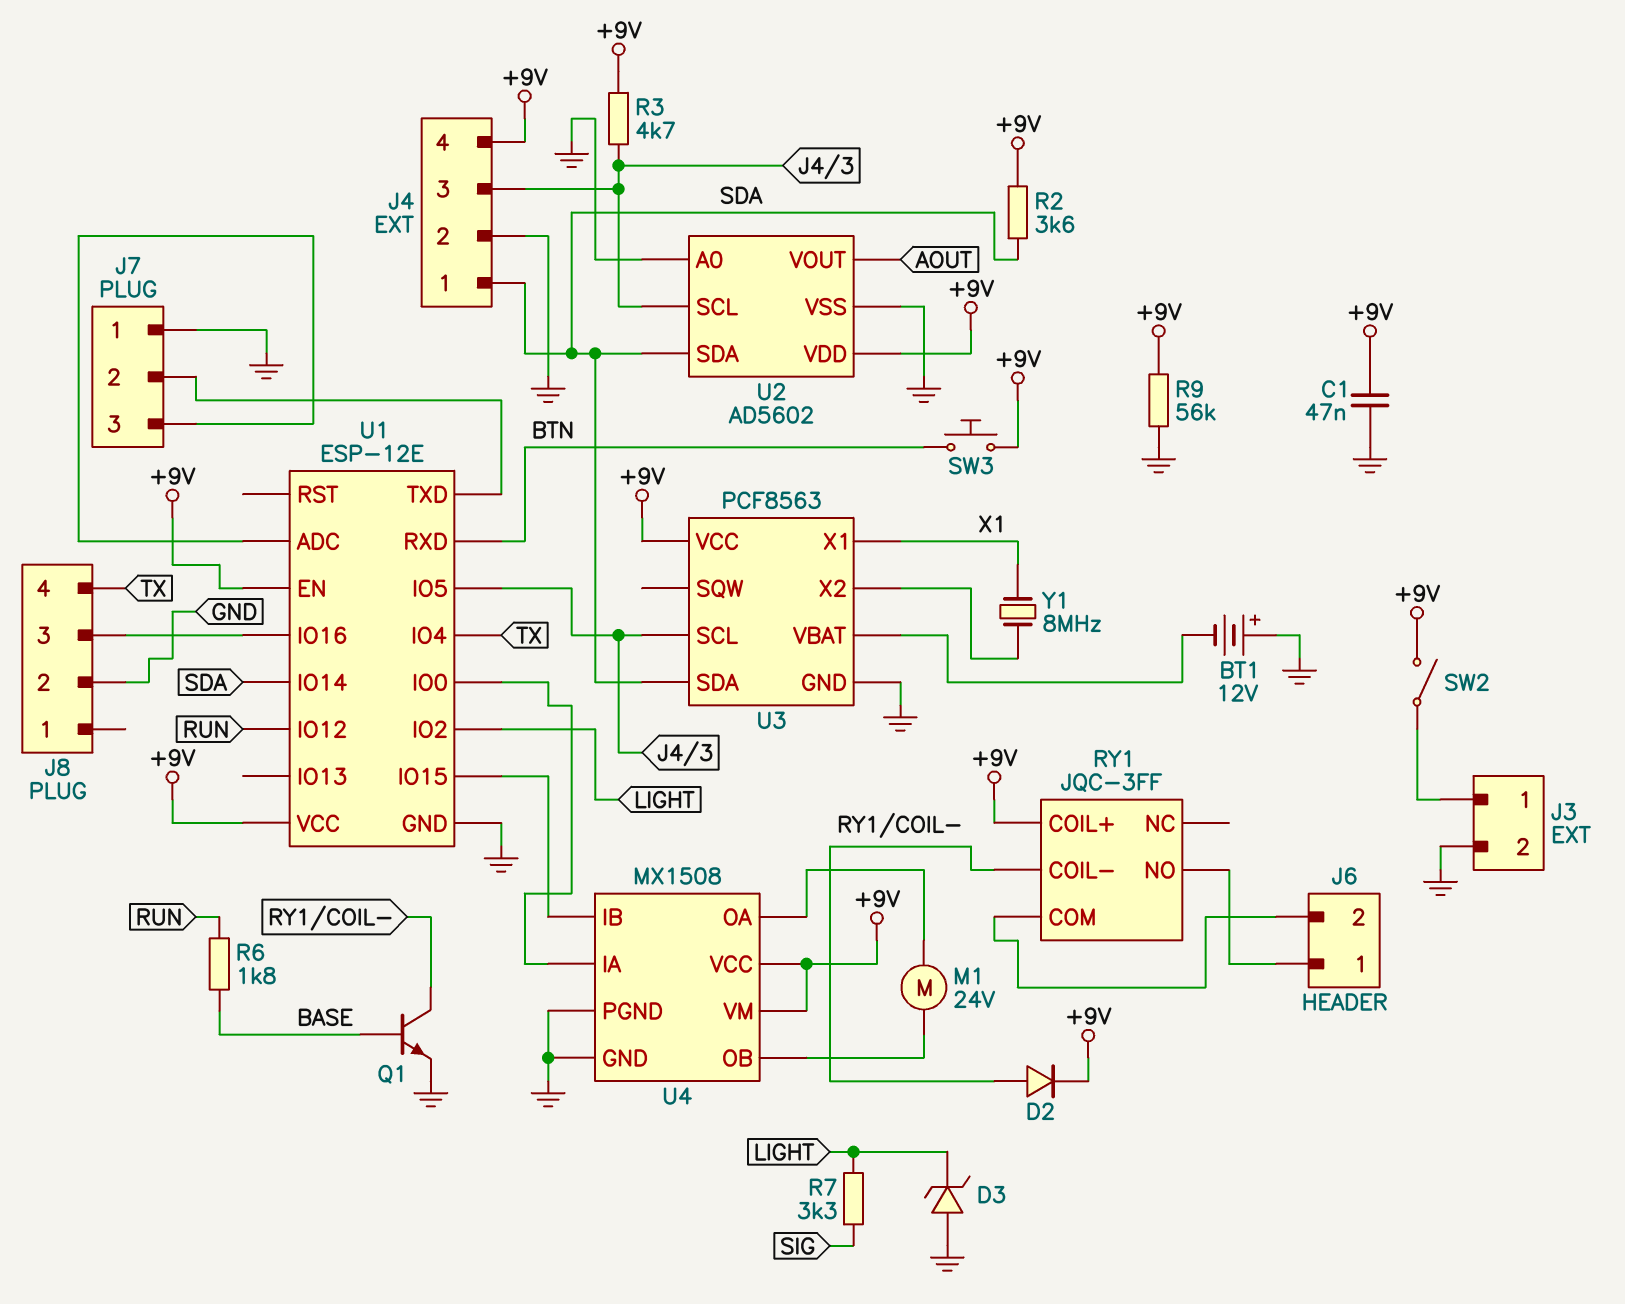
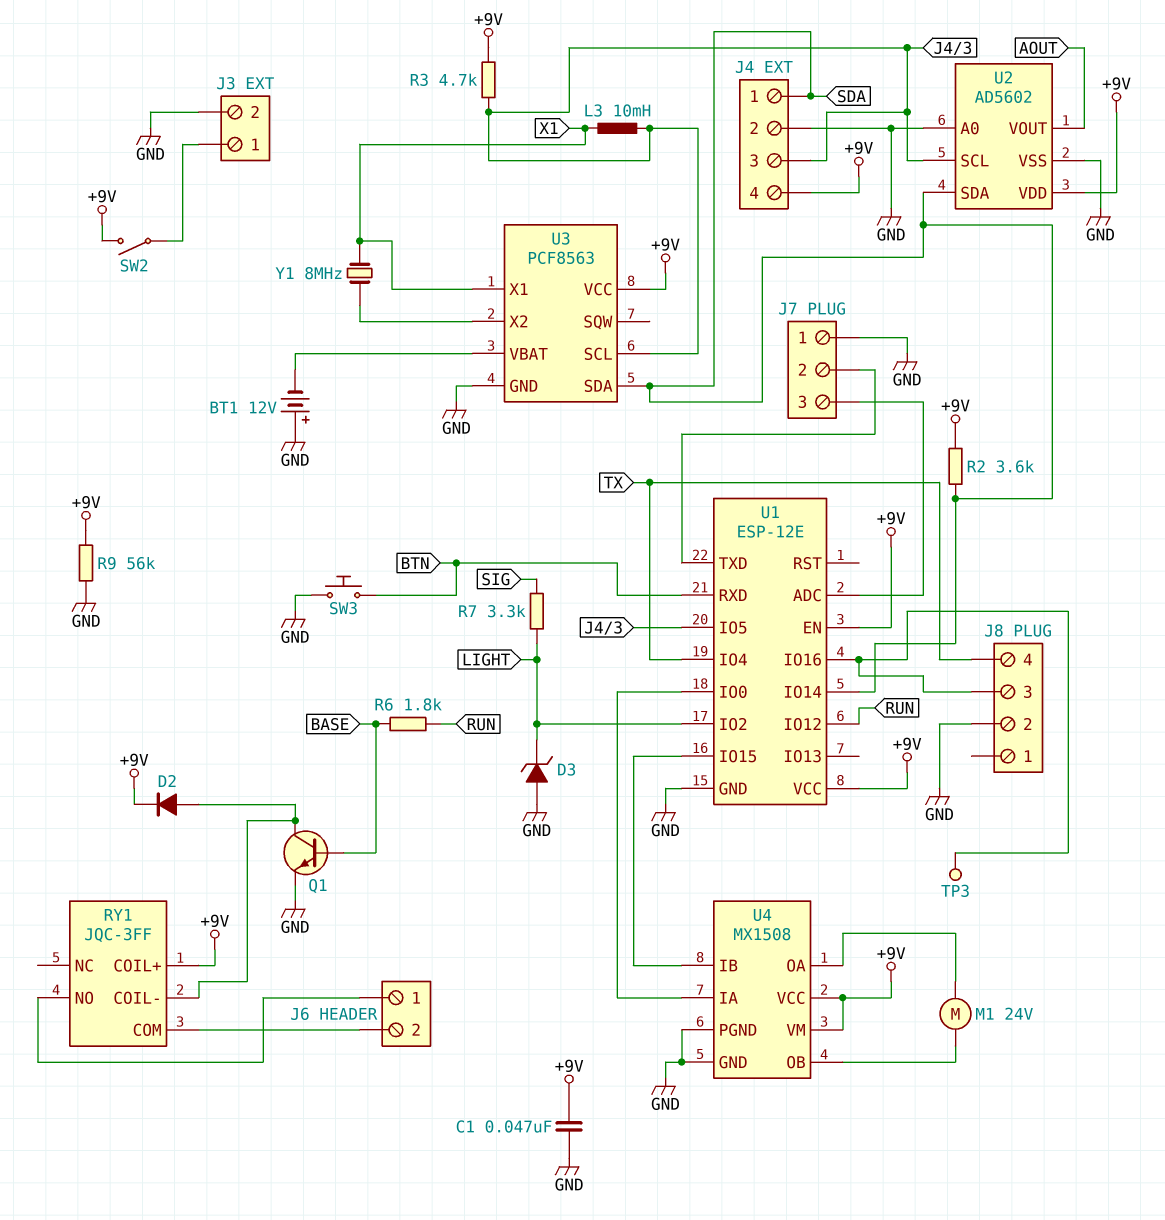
L3: none -> 10mH (J4/3, X1)
SW3: button (+9V, BTN) -> button (BTN, GND)
TP3: none -> test point (J8/3)

